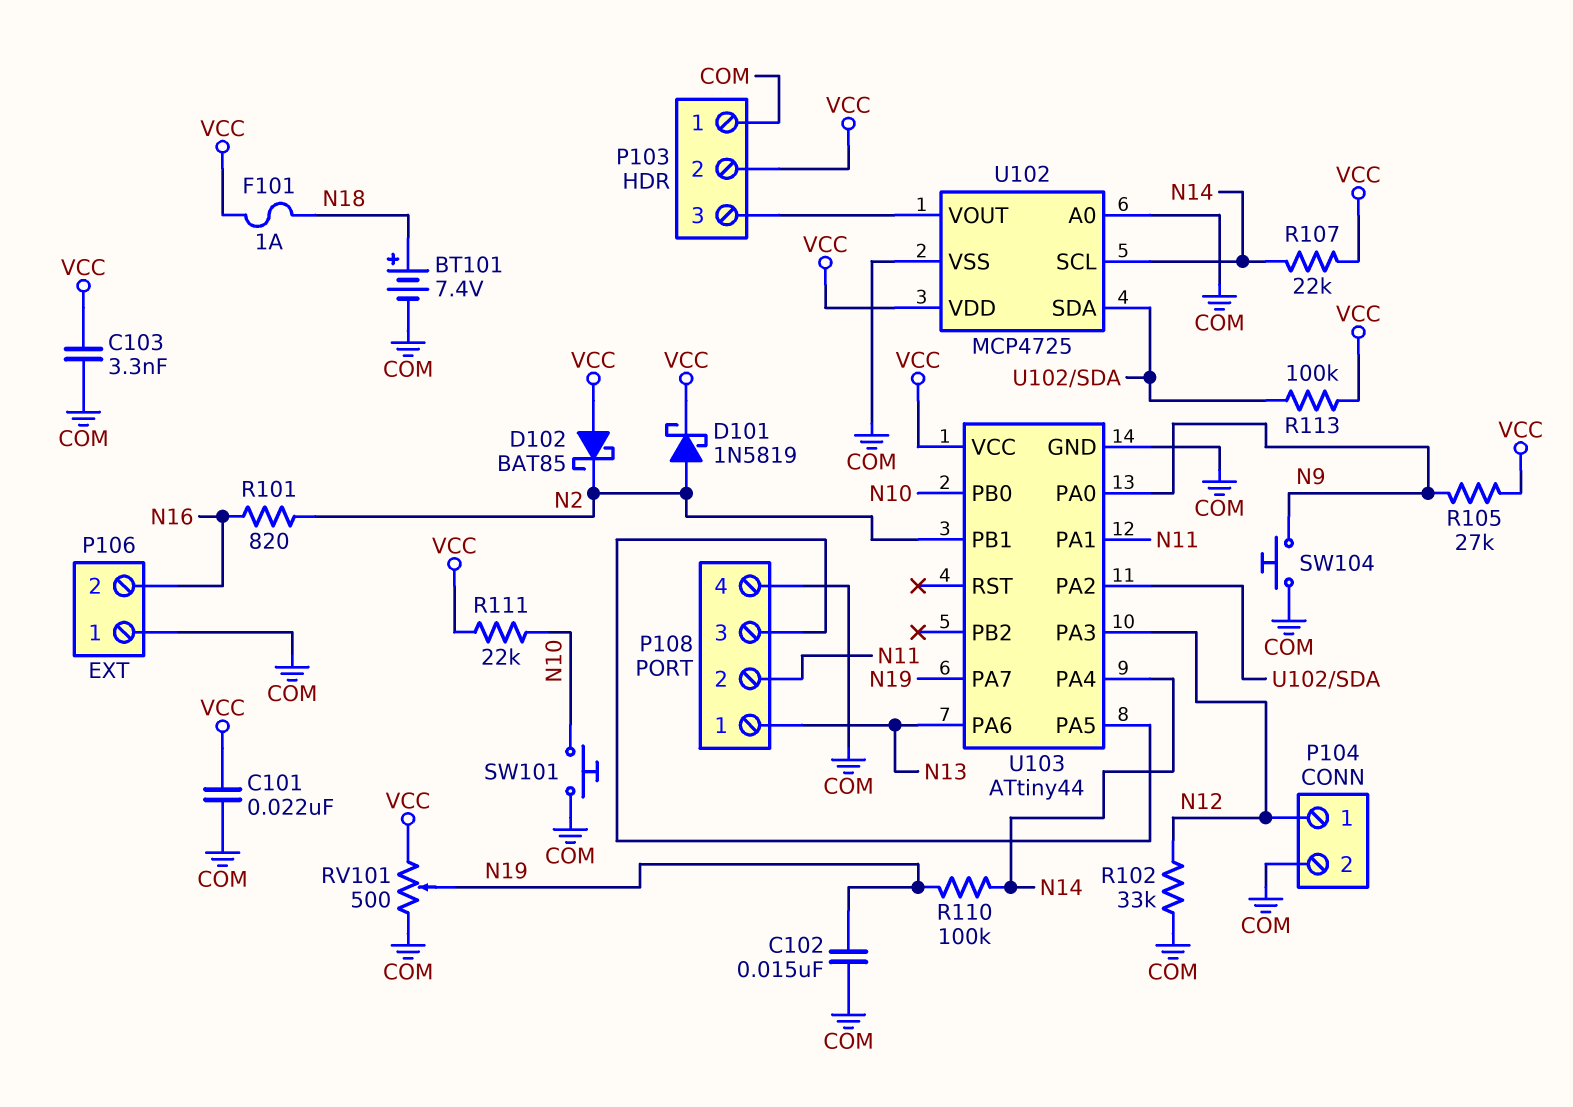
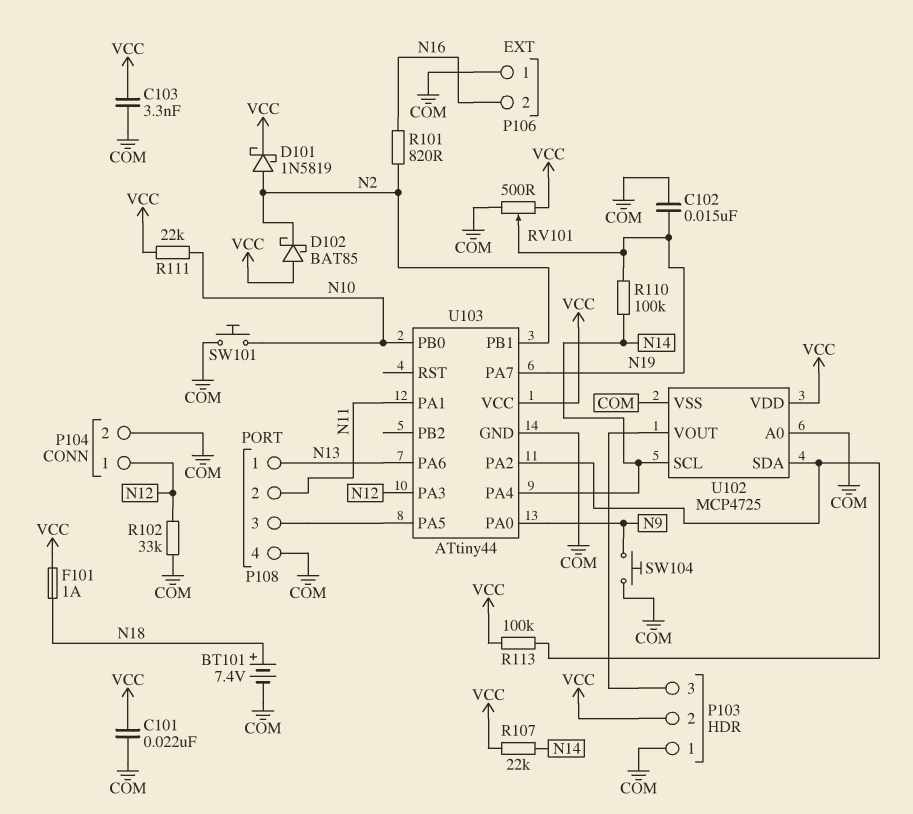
R105: 27k (N9, VCC) -> none

